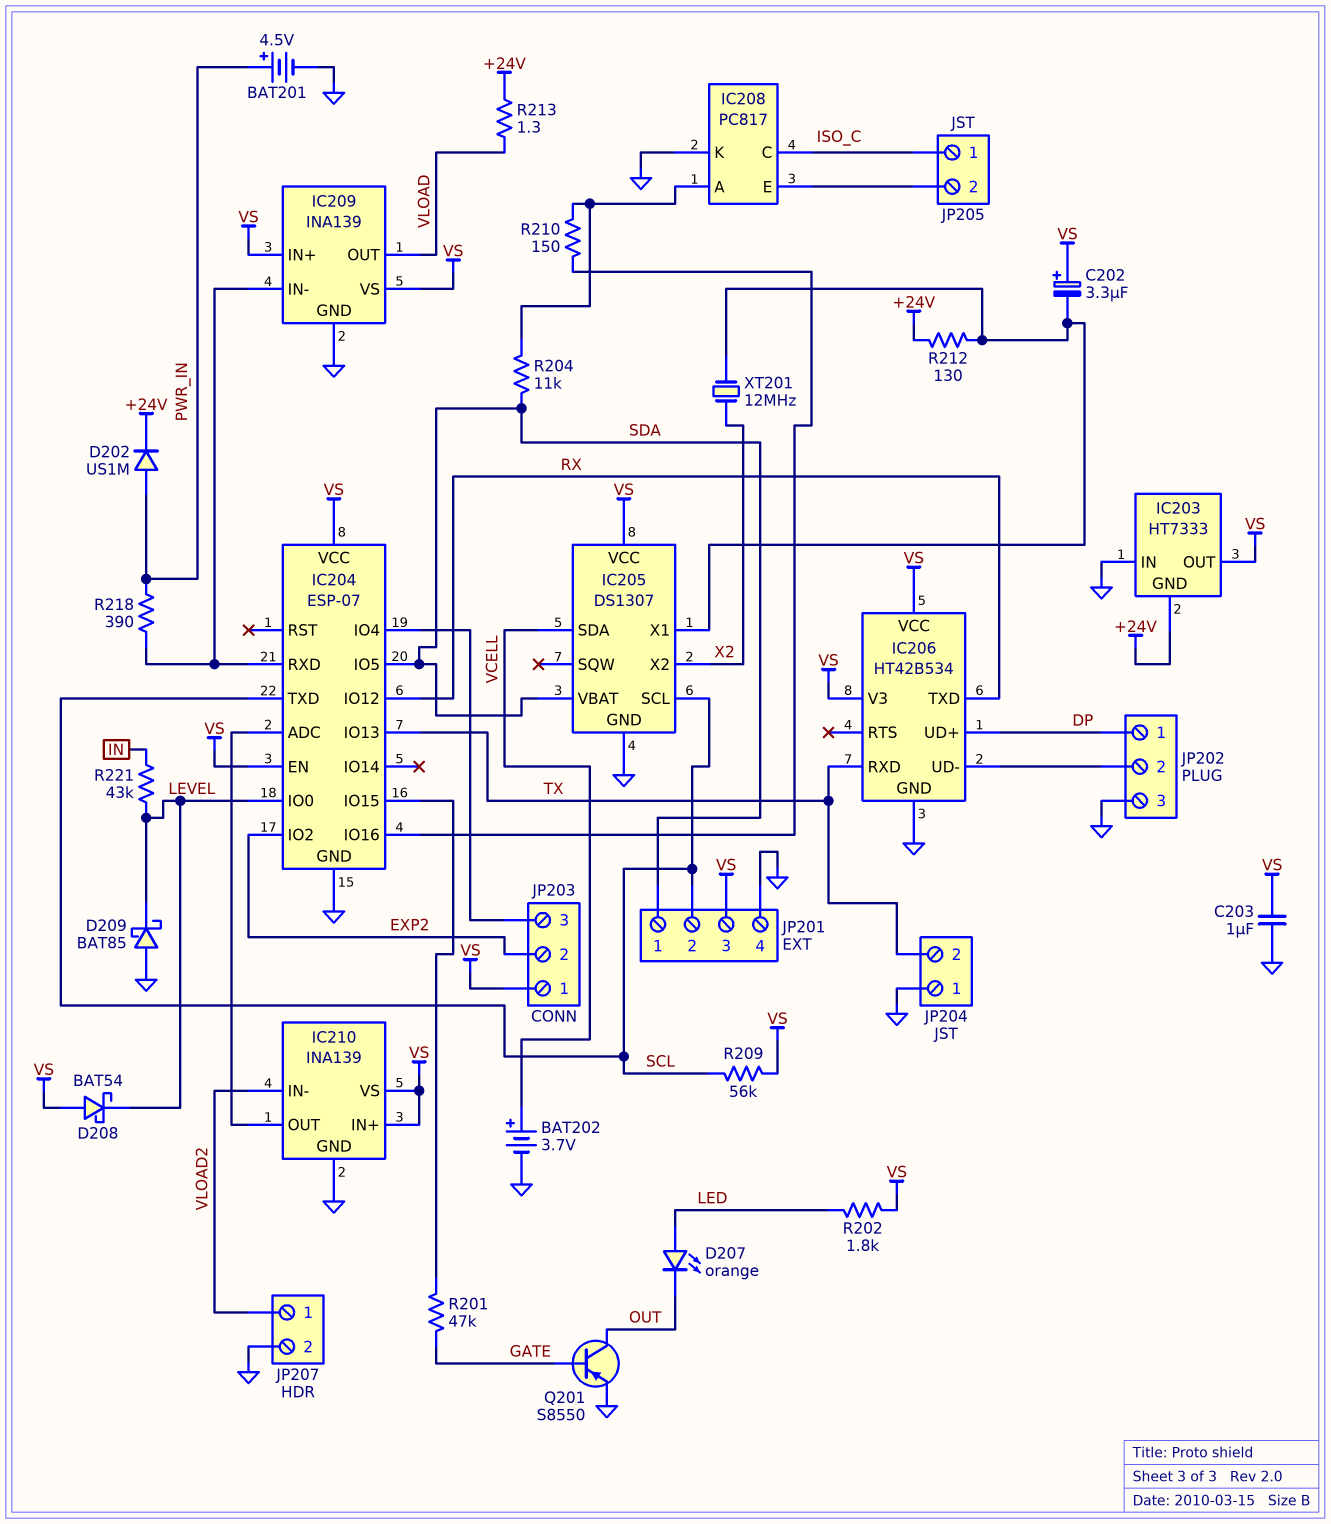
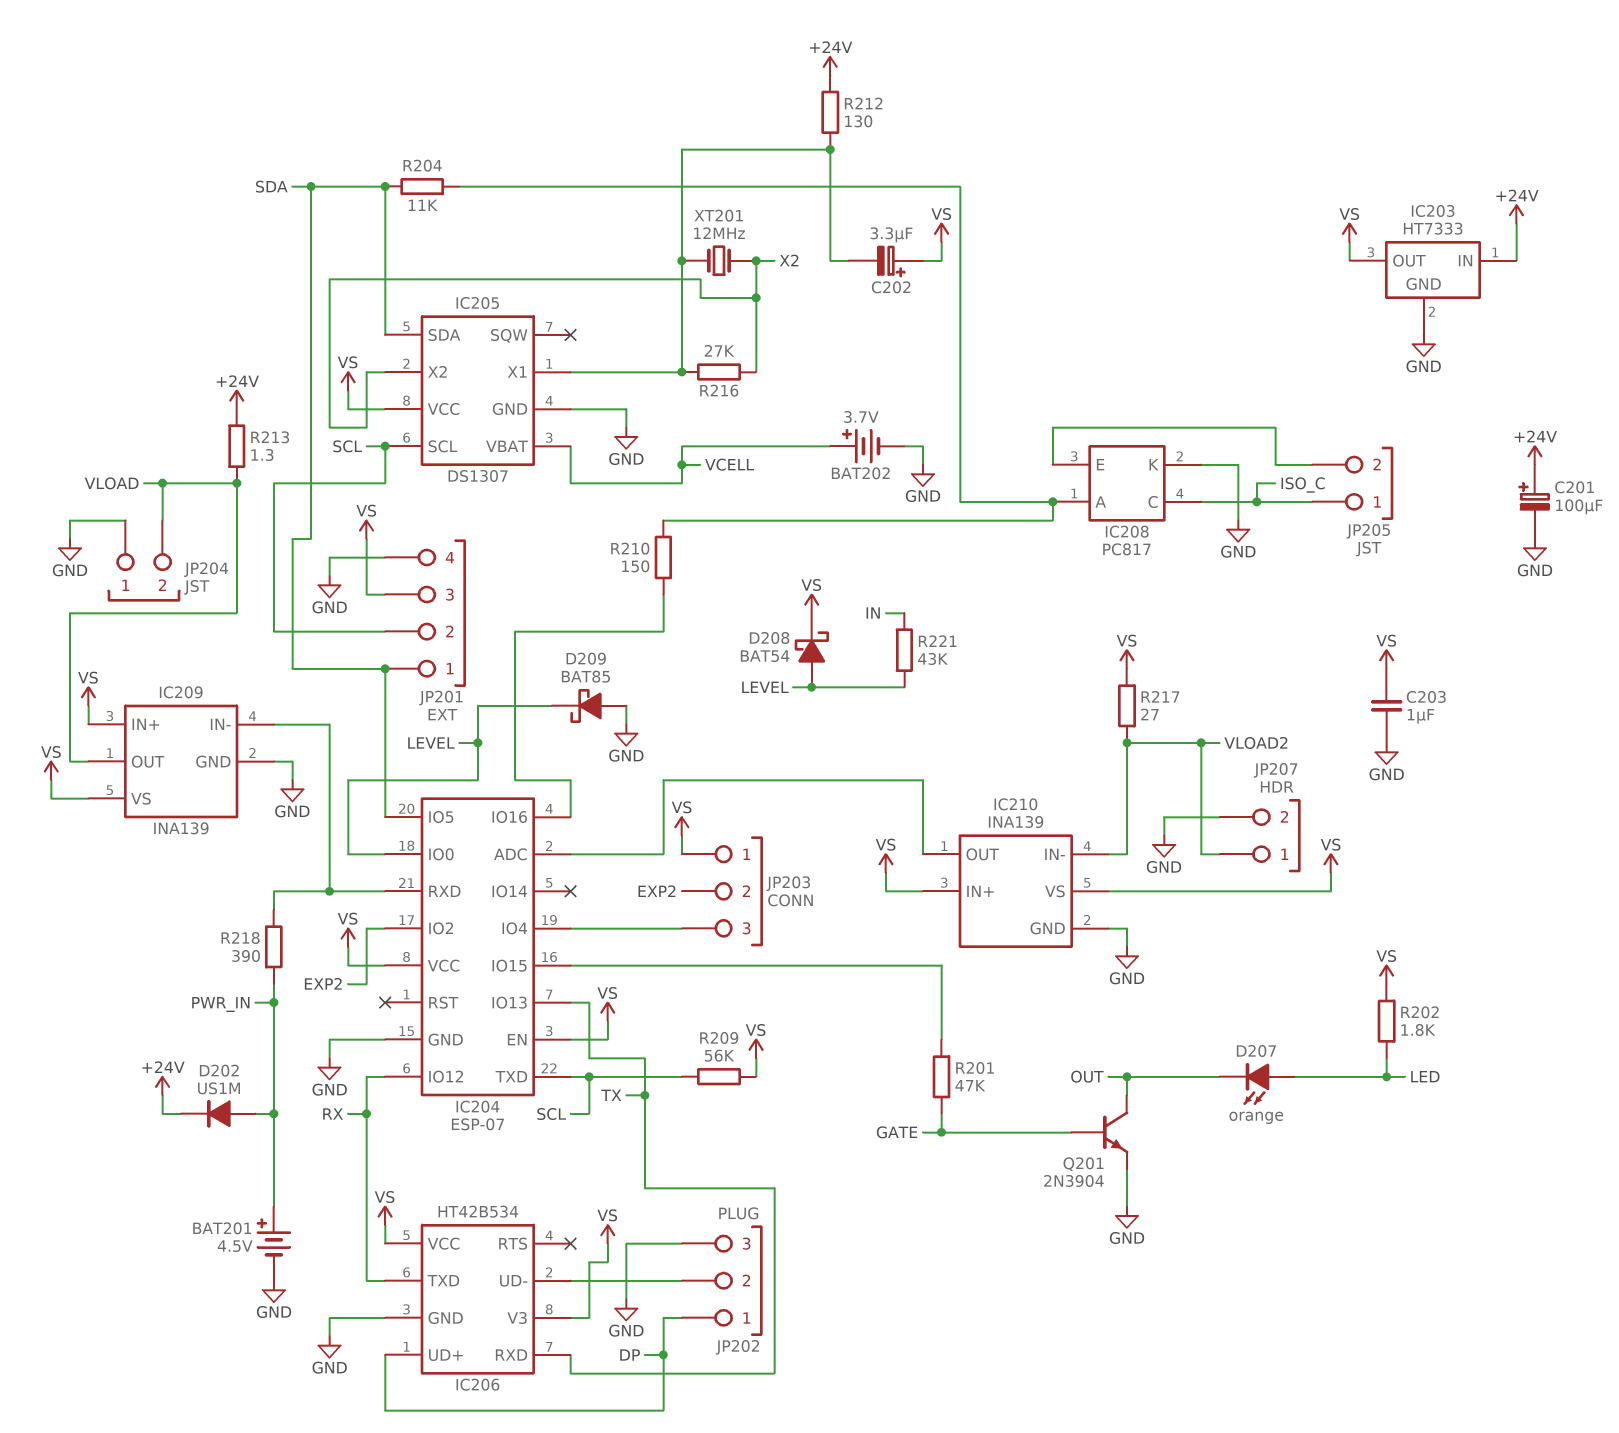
C201: none -> 100uF (plus +24V, minus GND)
D208: schottky BAT54 (A VS, K LEVEL) -> schottky BAT54 (A LEVEL, K VS)
IC203 pin GND: +24V -> GND
IC203 pin IN: GND -> +24V
IC205 pin SDA: VCELL -> SDA
IC205 pin VBAT: SDA -> VCELL
JP204 pin 2: TX -> VLOAD
Q201: PNP S8550 (B GATE, C OUT, E GND) -> NPN 2N3904 (B GATE, C OUT, E GND)
R216: none -> 27k (IC205/X1, X2)
R217: none -> 27 (VLOAD2, VS)

